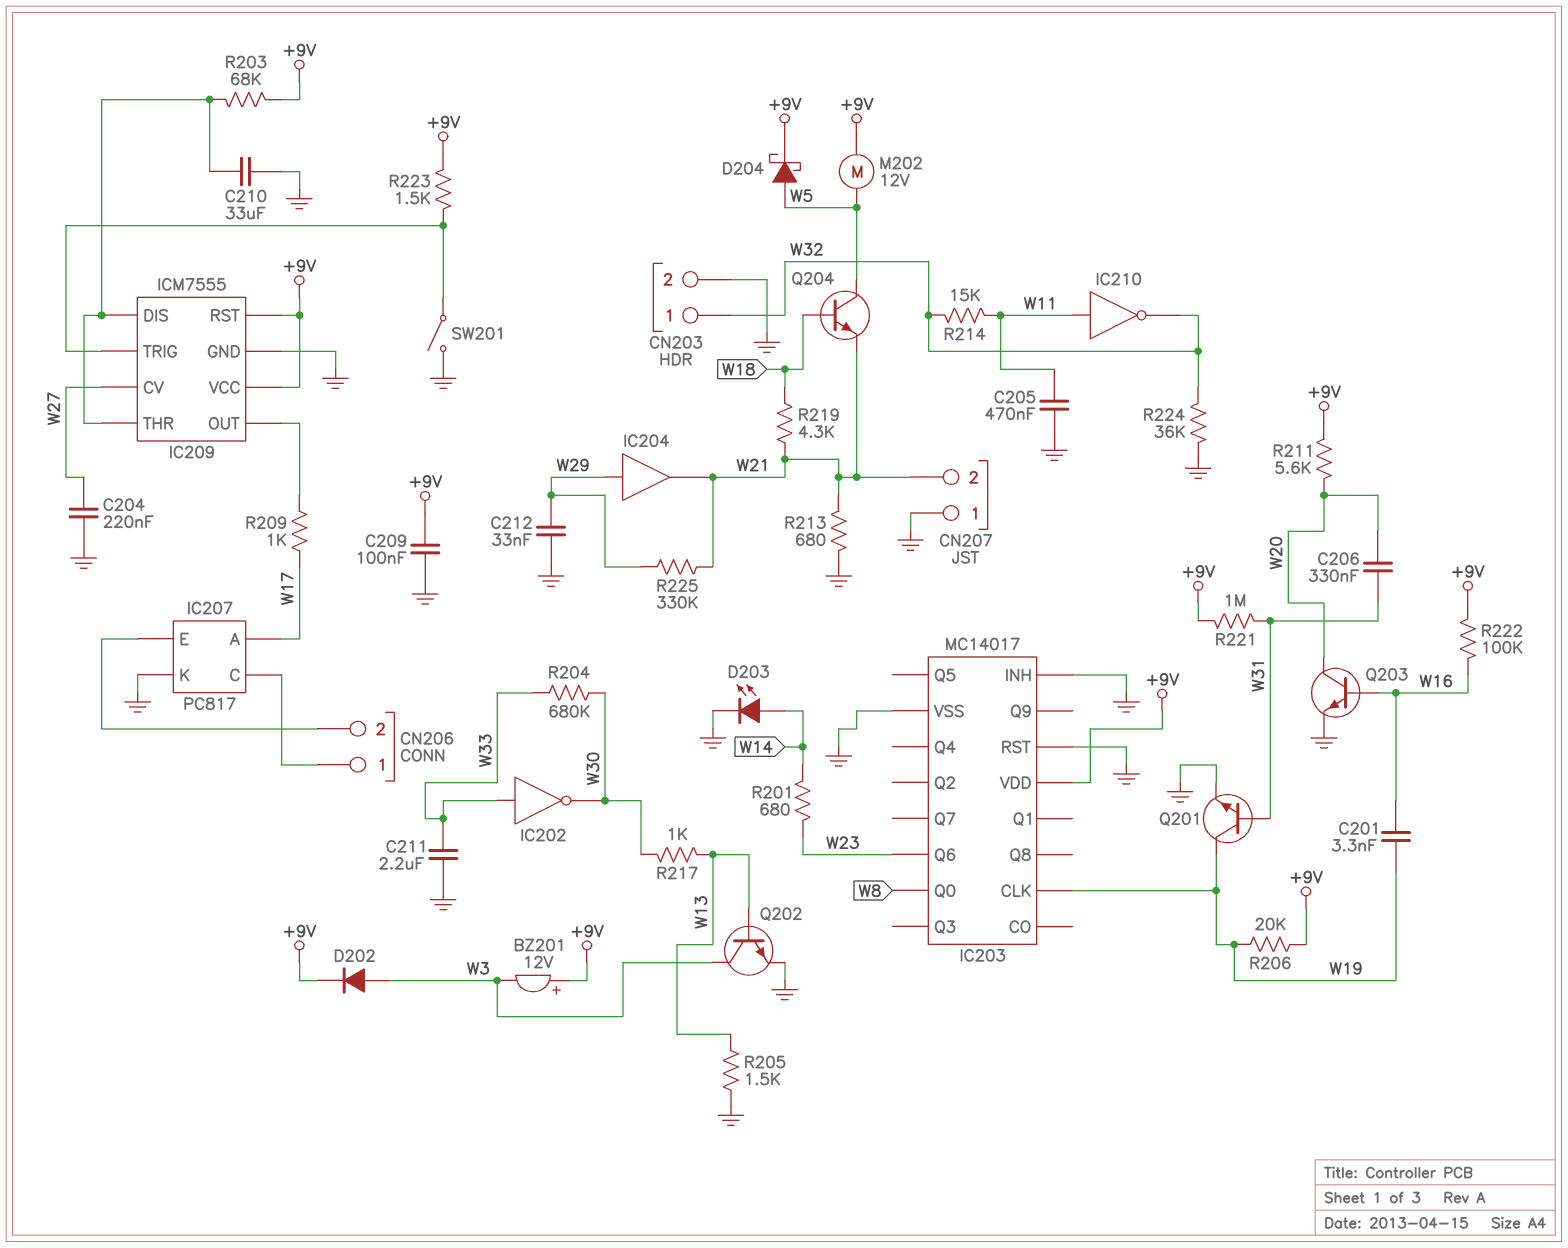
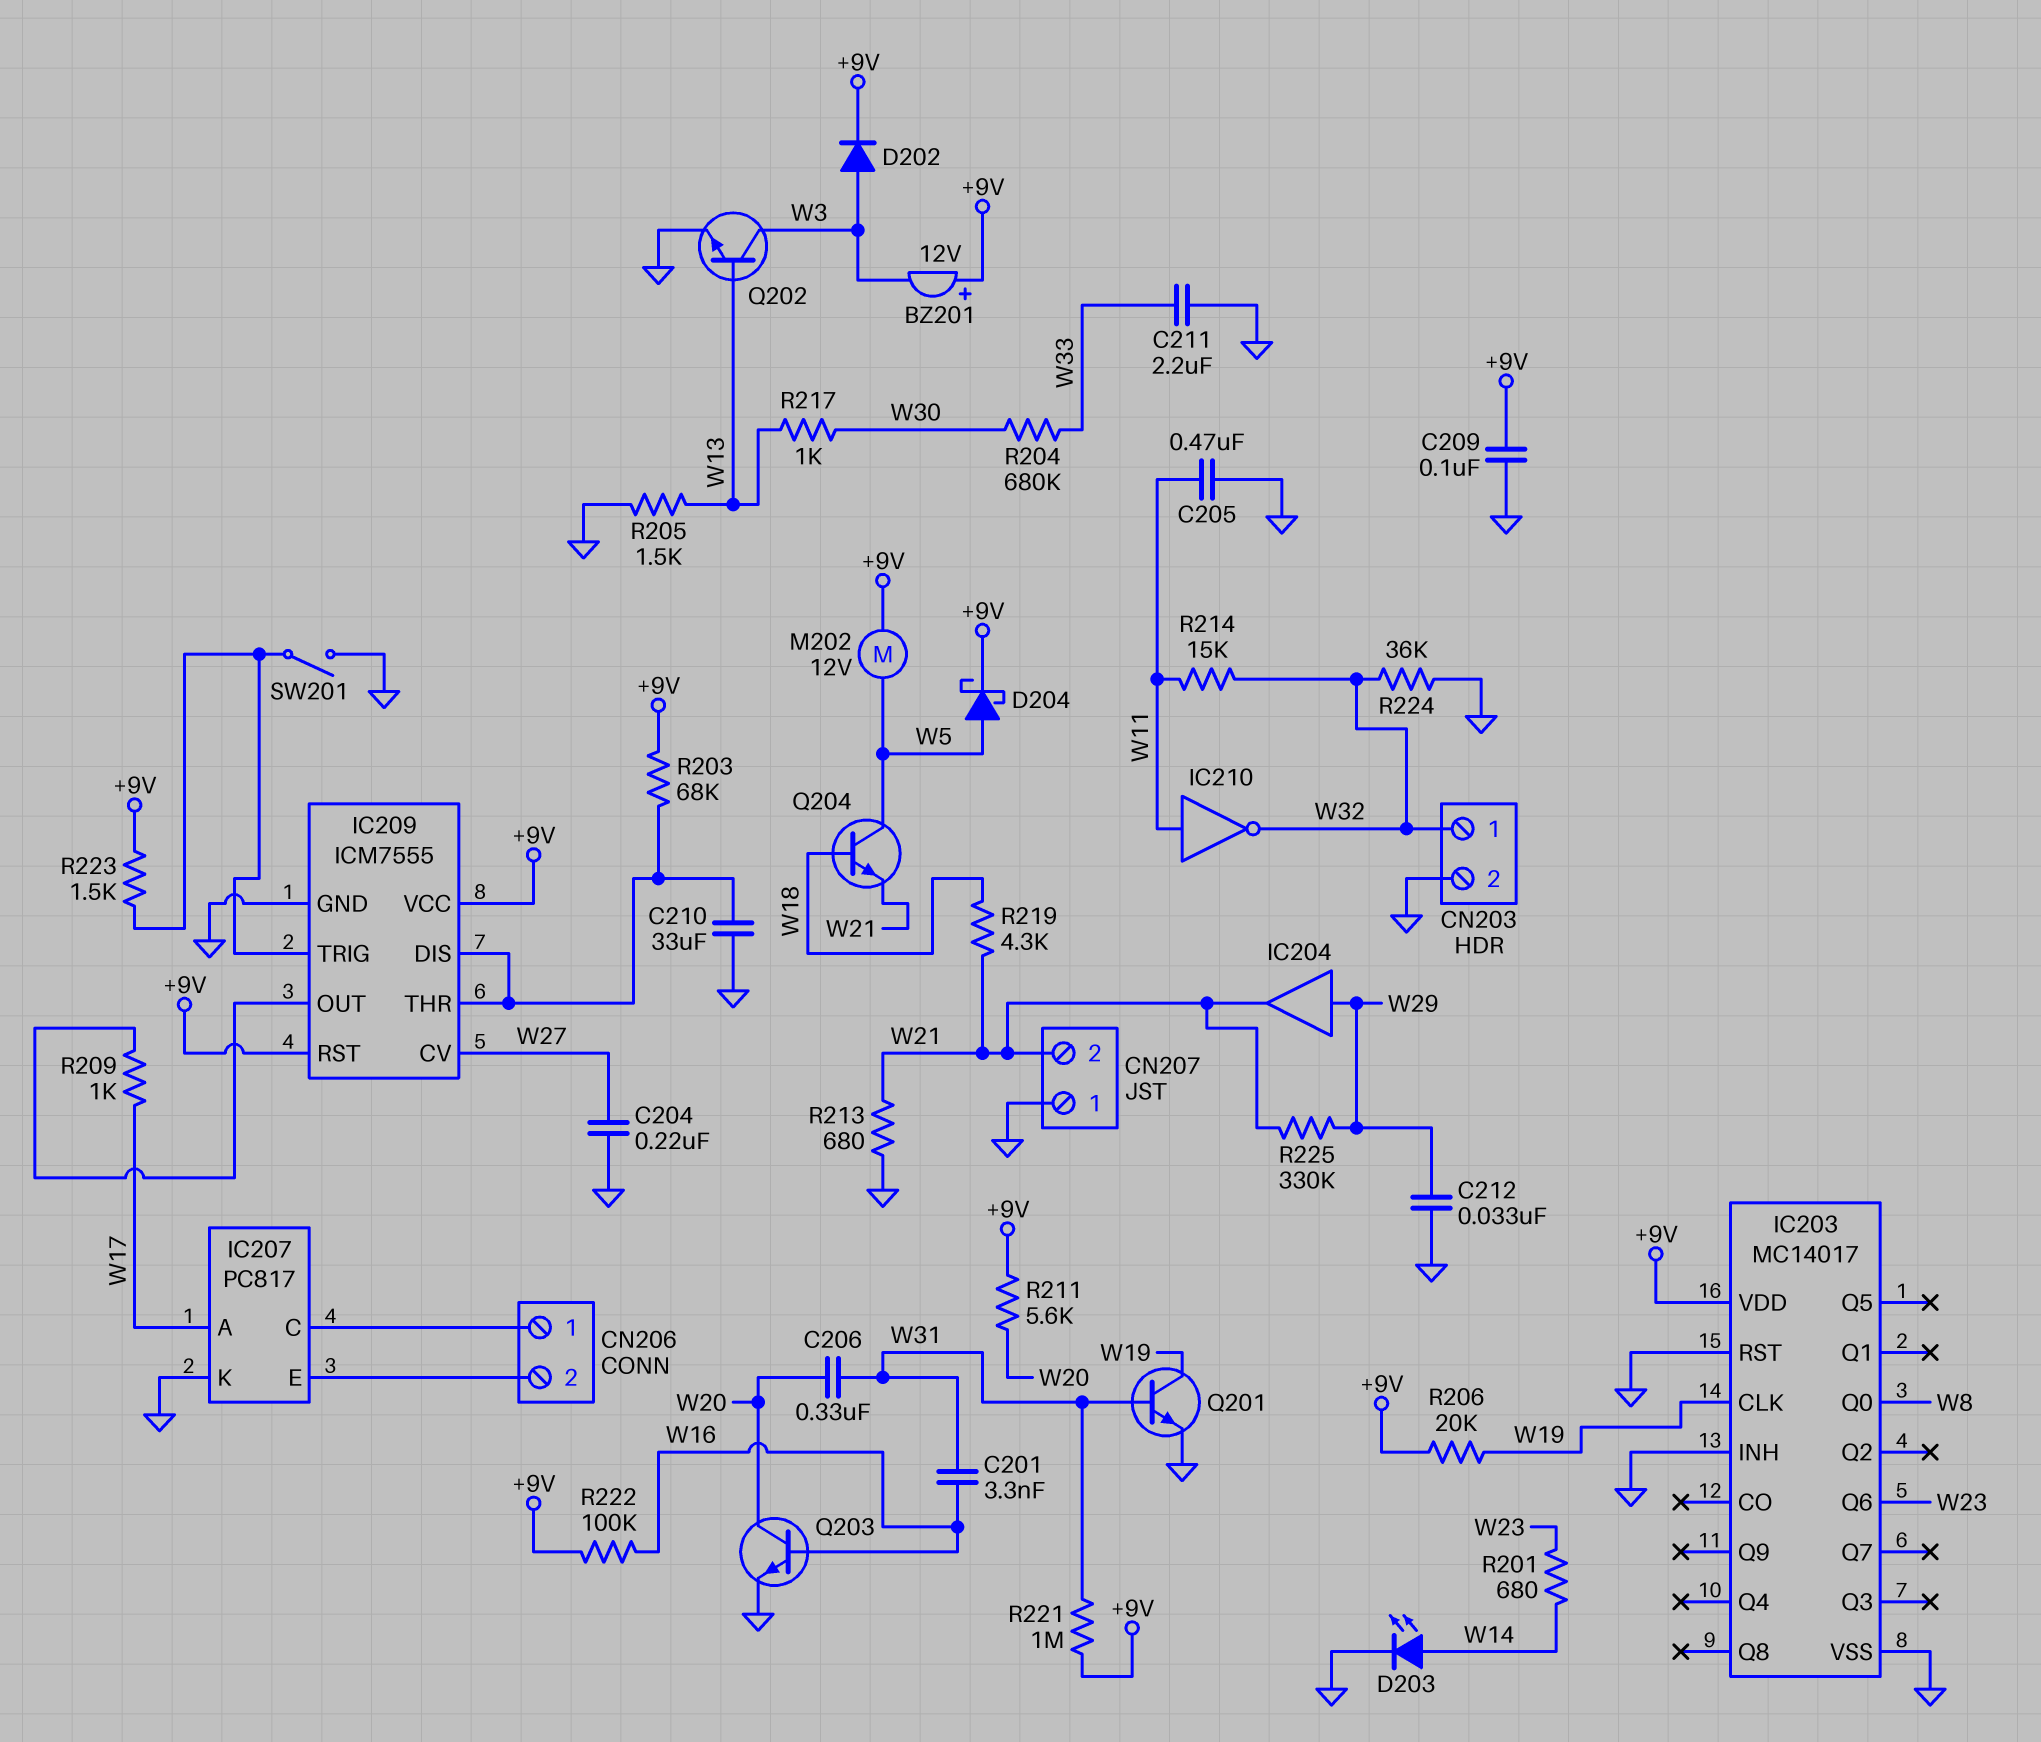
C201: 3.3nF (W16, W19) -> 3.3nF (W16, W31)
IC202: NOT (in W33, out W30) -> none

